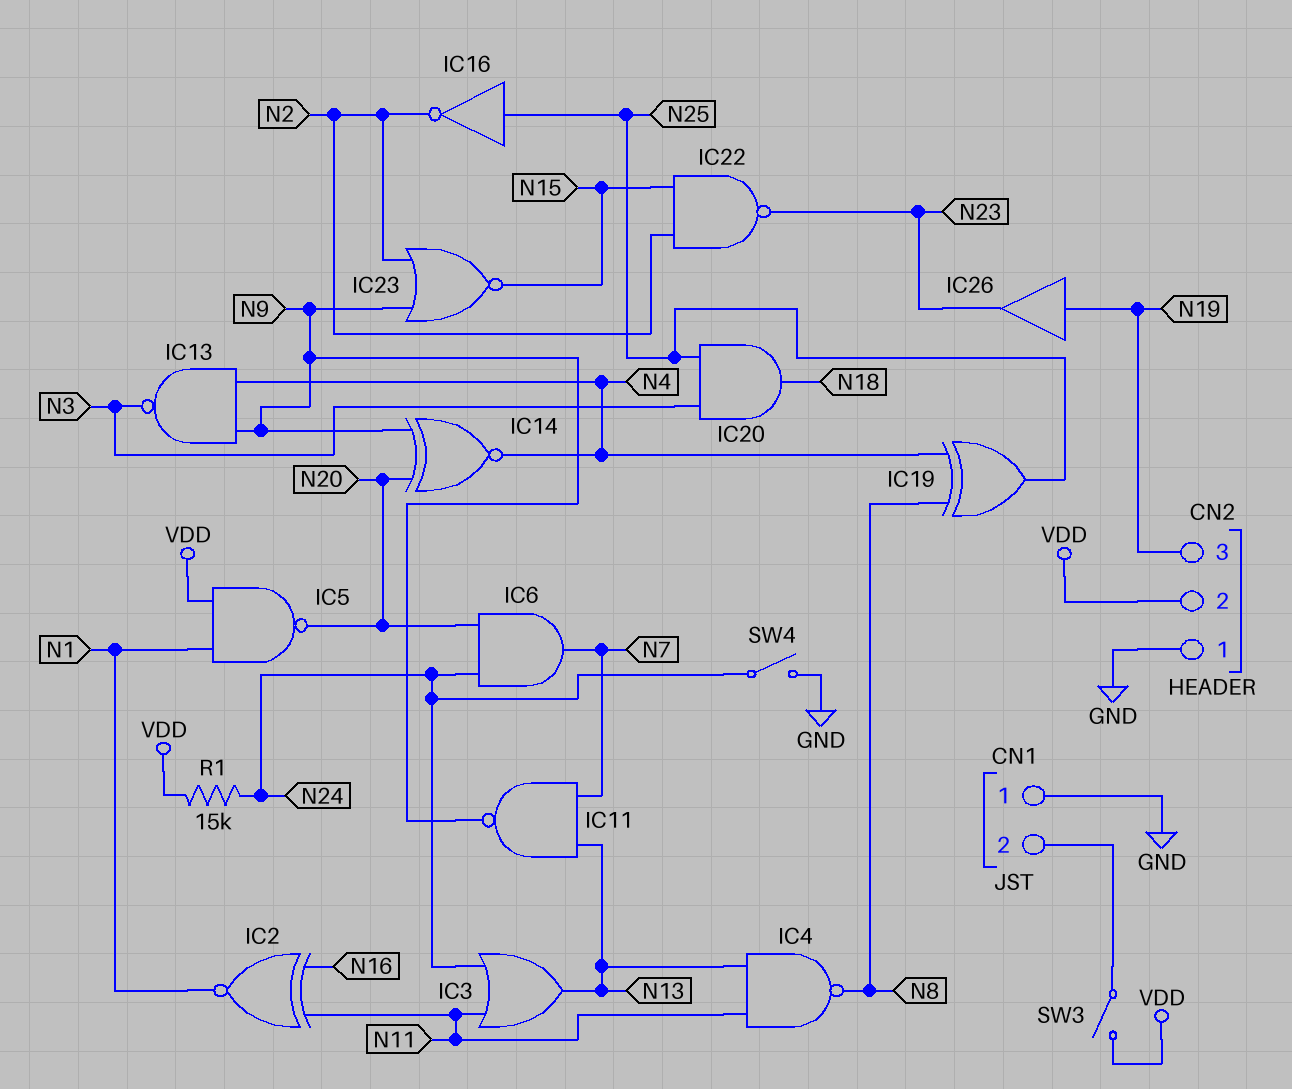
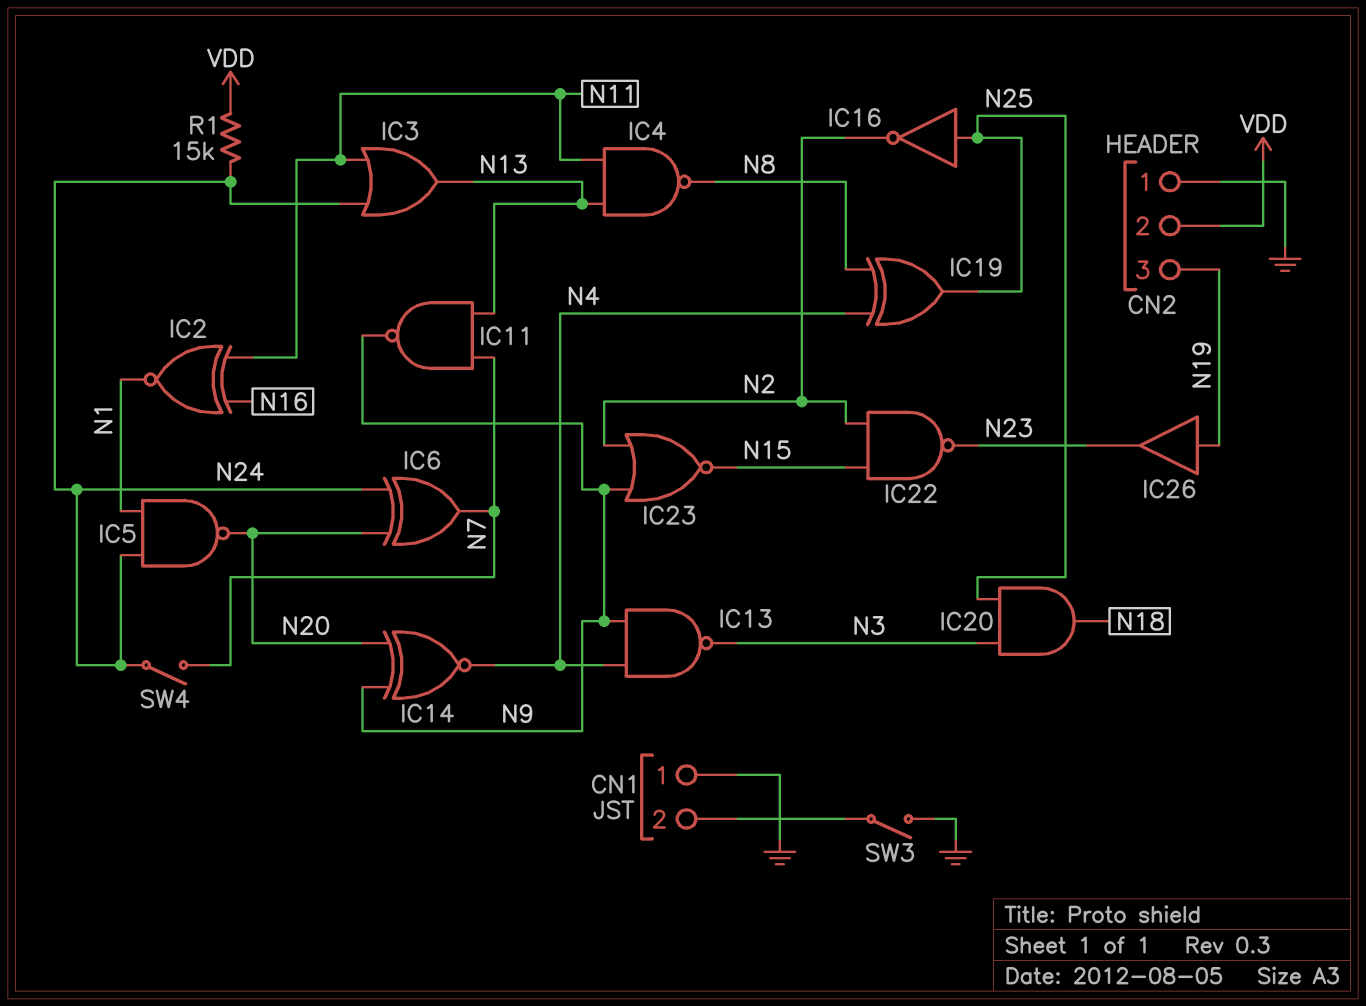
IC5: NAND (in N1, in VDD, out N20) -> NAND (in N1, in N24, out N20)
IC6: AND (in N20, in N24, out N7) -> XOR (in N20, in N24, out N7)
SW3: switch (CN1/2, VDD) -> switch (CN1/2, GND)
SW4: switch (GND, N24) -> switch (N7, N24)

